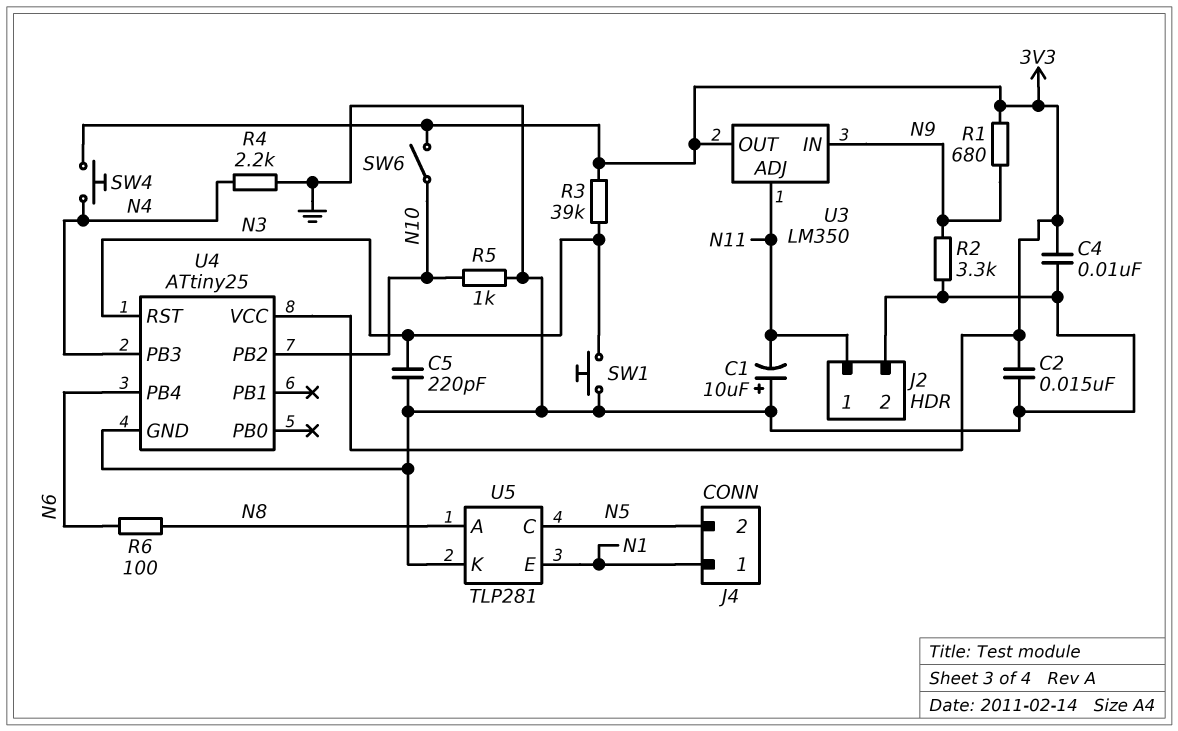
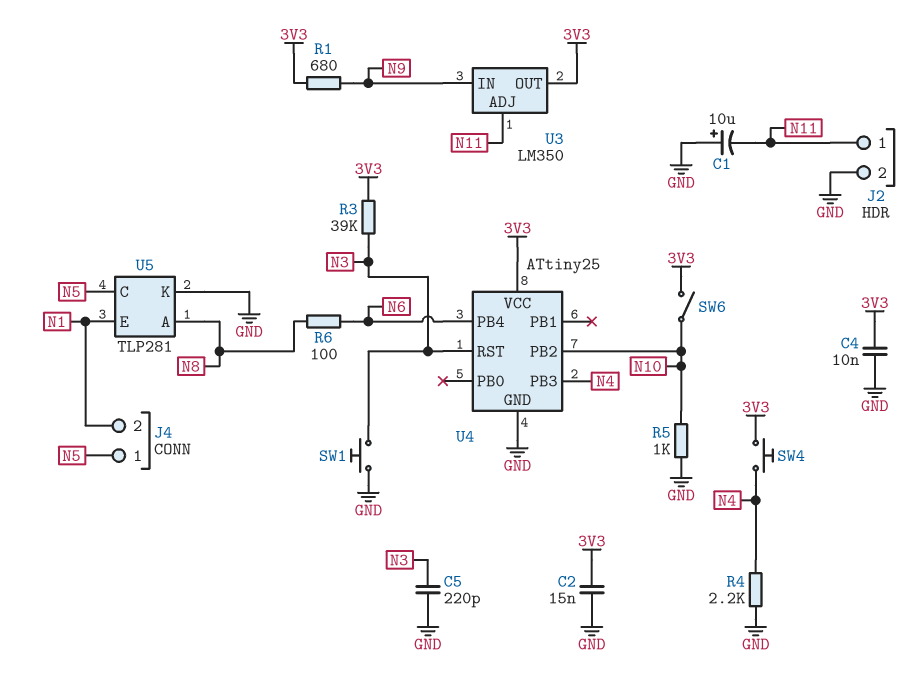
J4 pin 1: N1 -> N5
J4 pin 2: N5 -> N1
R2: 3.3k (GND, N9) -> none

